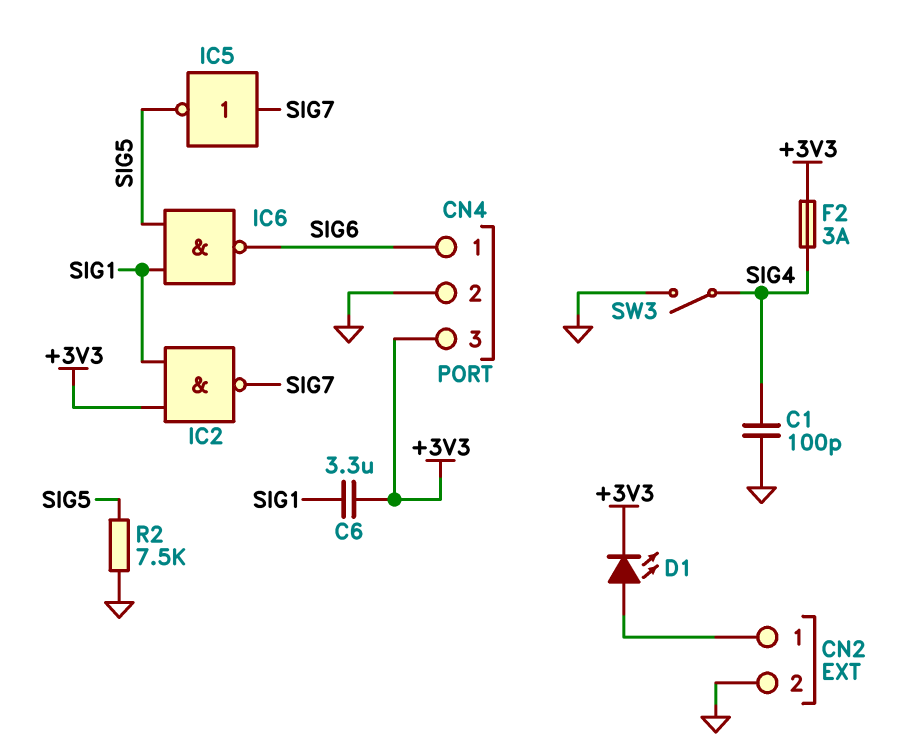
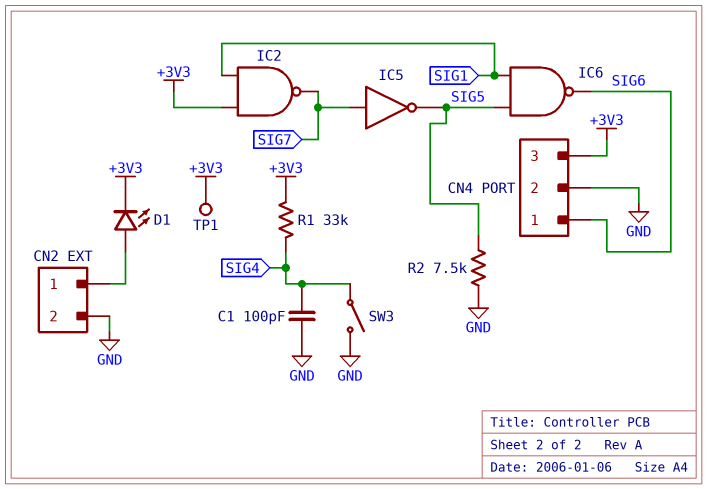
C6: 3.3uF (+3V3, SIG1) -> none
F2: 3A (+3V3, SIG4) -> none
R1: none -> 33k (+3V3, SIG4)
TP1: none -> test point (+3V3)

